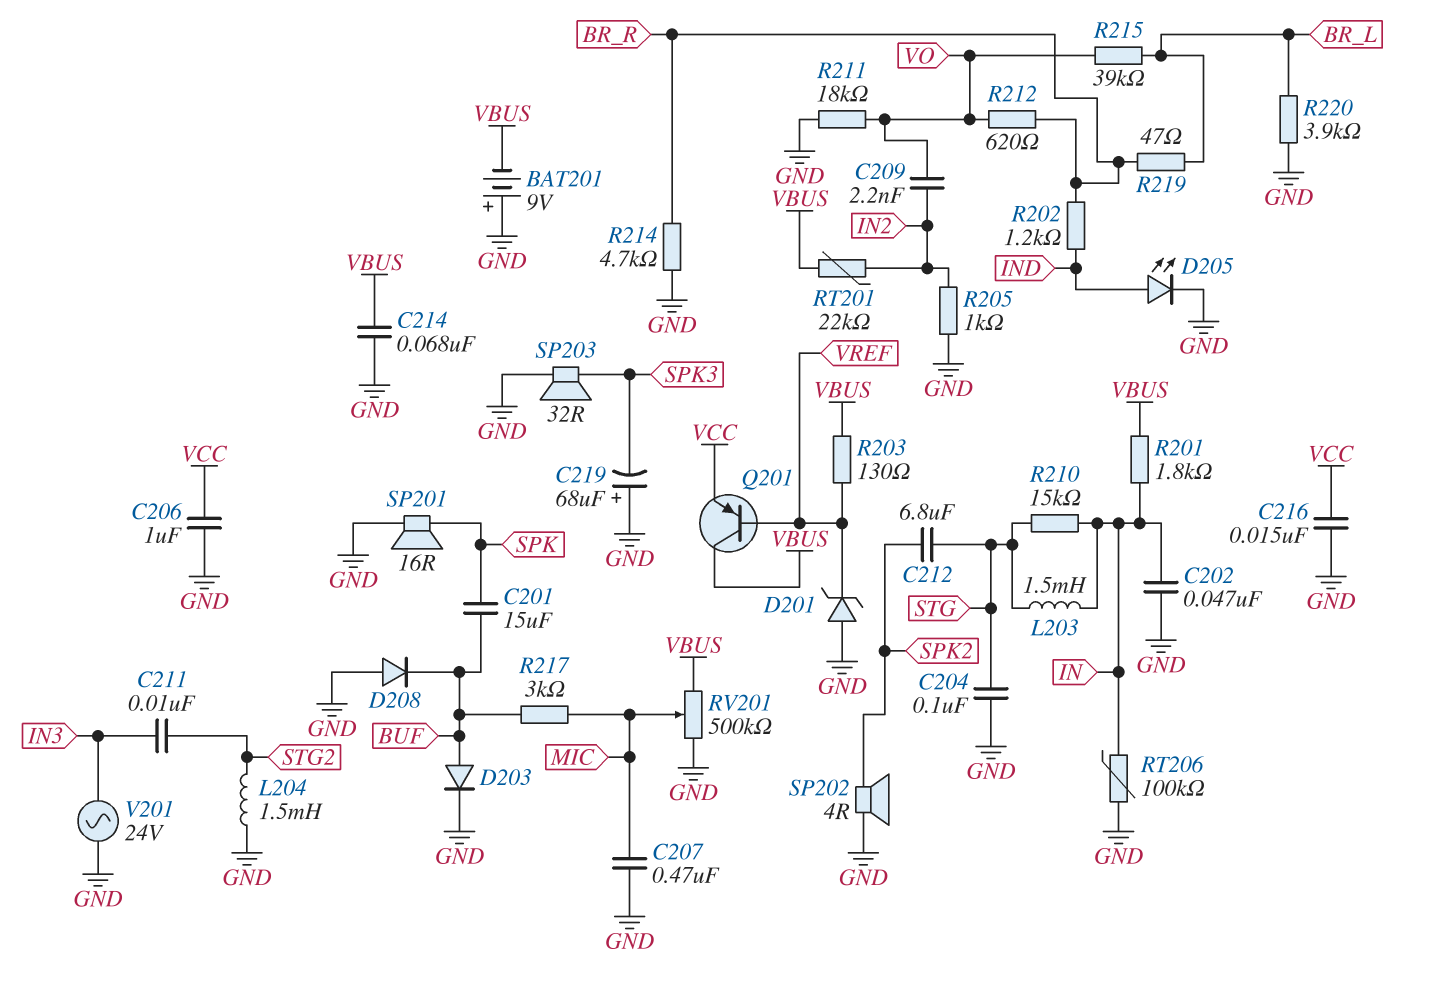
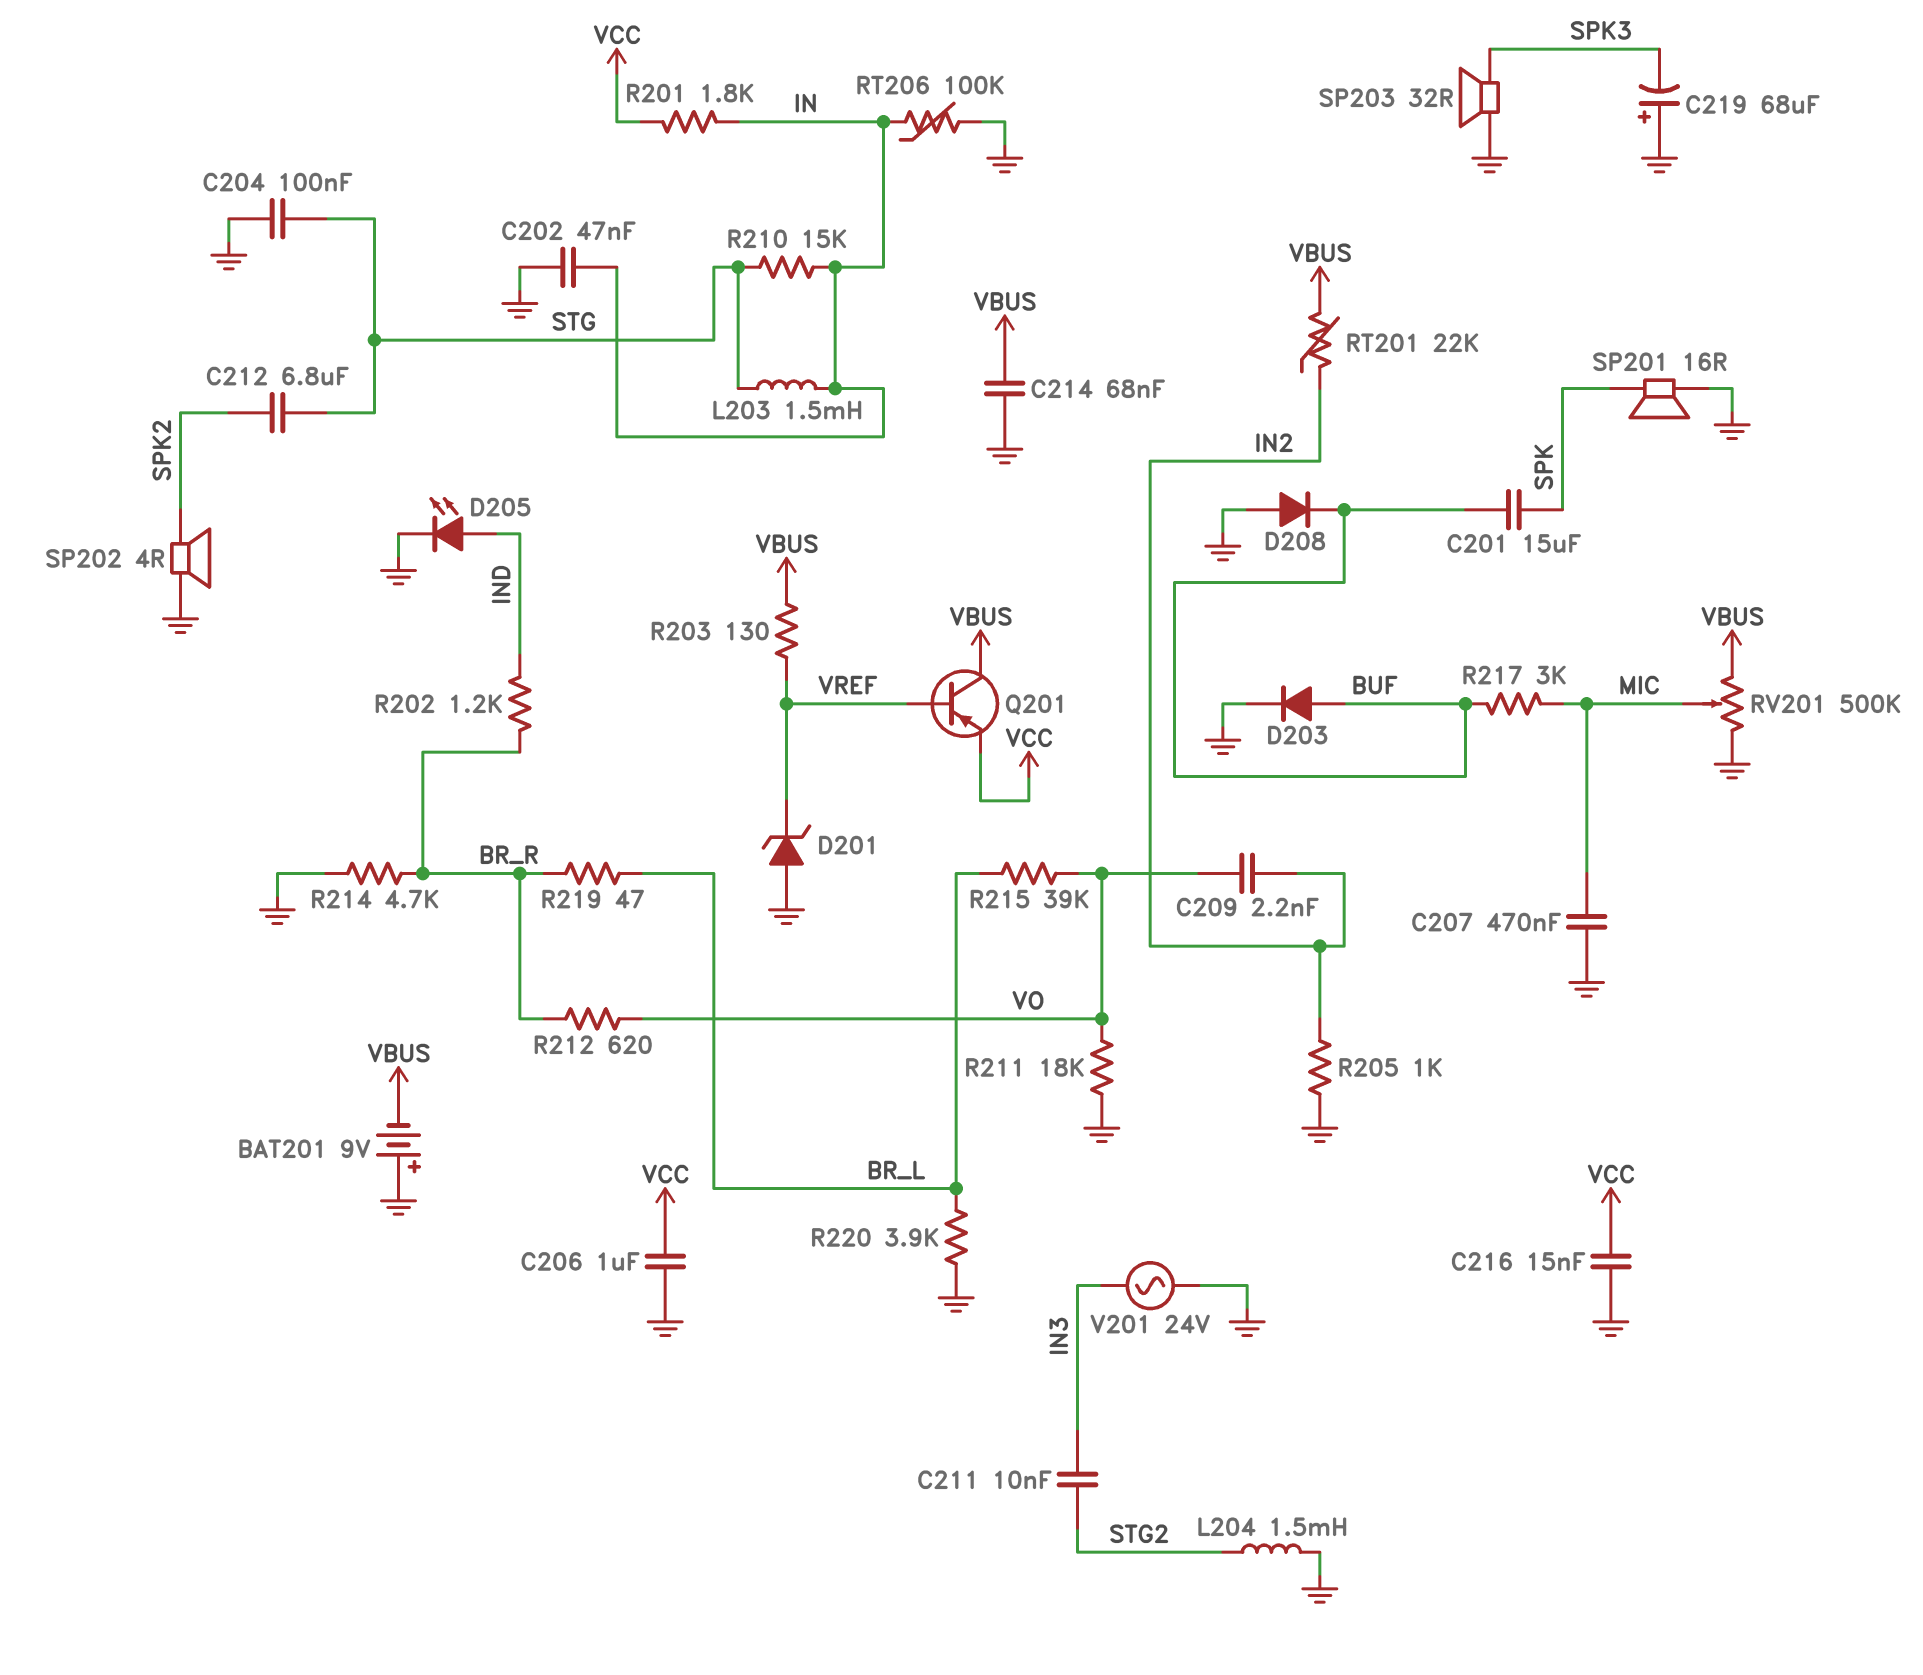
R201: 1.8k (IN, VBUS) -> 1.8k (IN, VCC)

